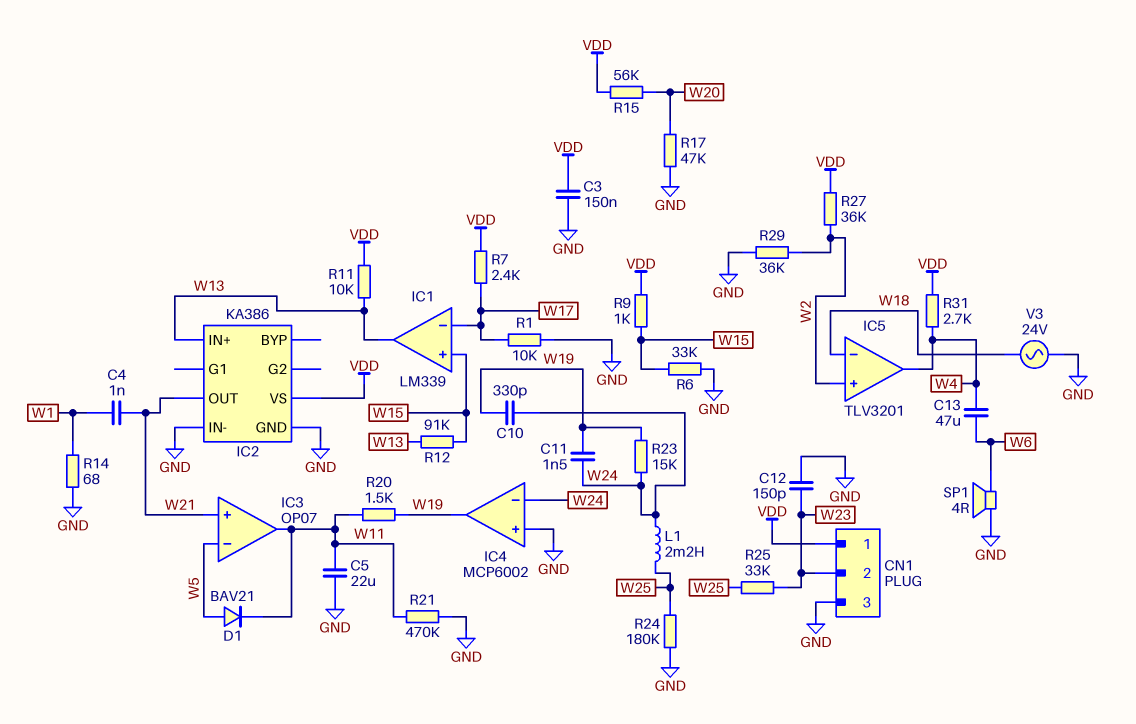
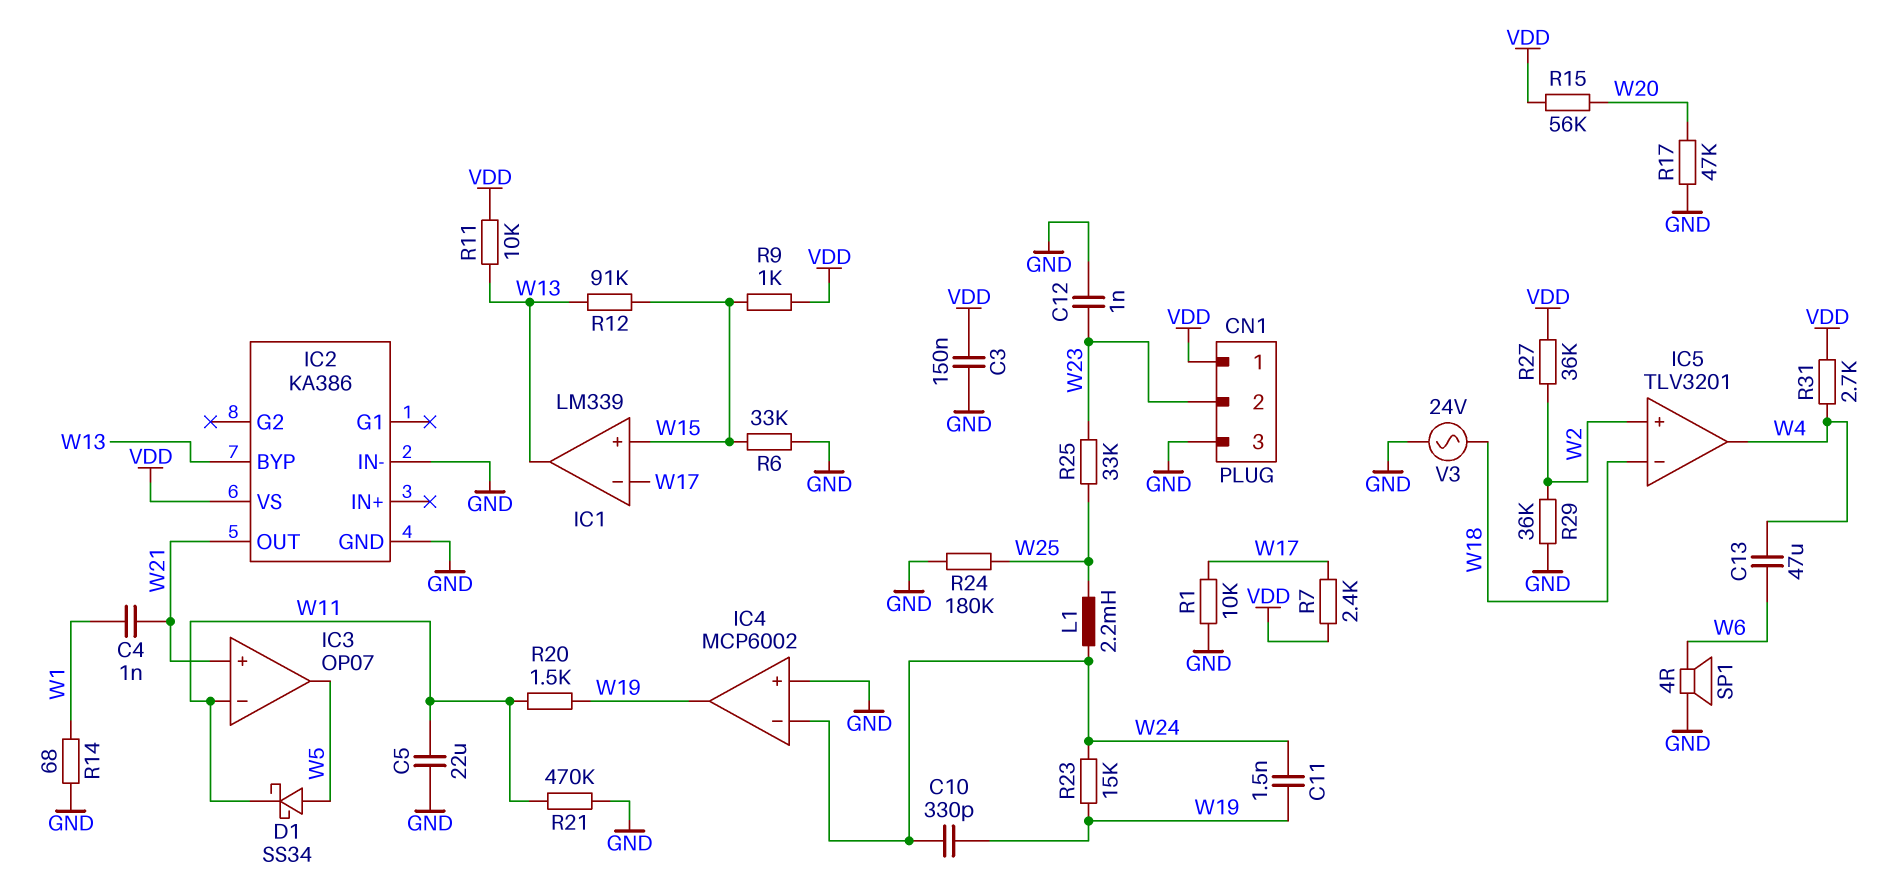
C12: 150pF (GND, W23) -> 1nF (GND, W23)
D1: diode BAV21 (A W5, K W11) -> schottky SS34 (A W5, K W11)
IC2 pin BYP: none -> W13
IC2 pin IN+: W13 -> none
IC3 pin in-: W5 -> W11
IC3 pin out: W11 -> W5

